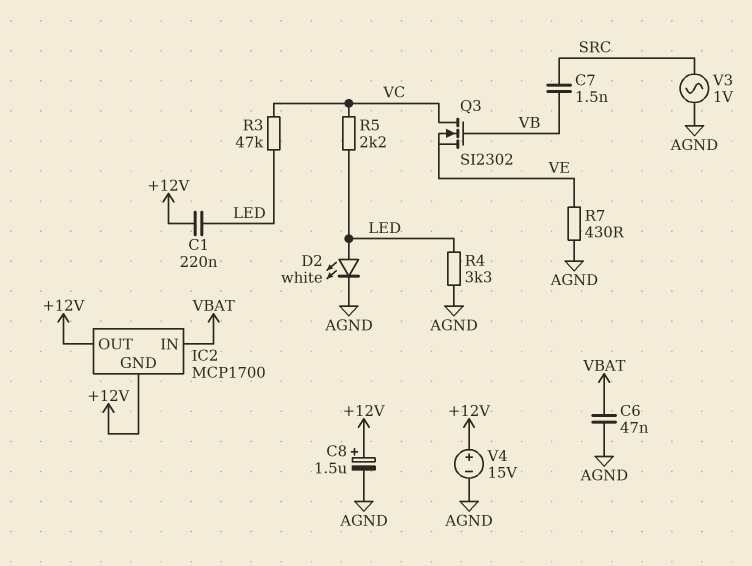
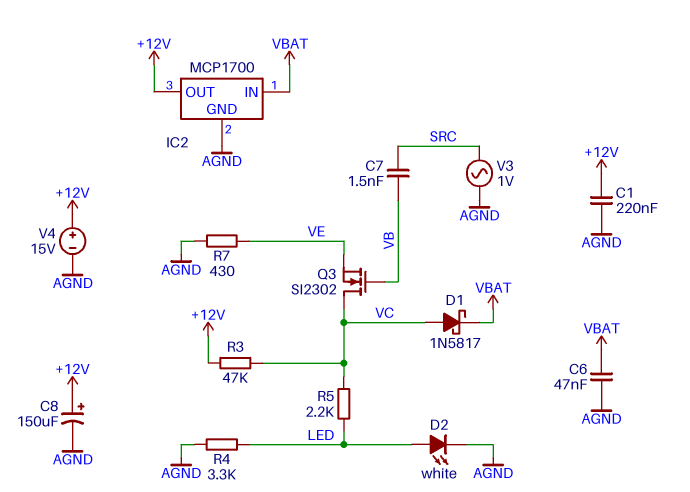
C1: 220nF (+12V, LED) -> 220nF (+12V, AGND)
C8: 1.5uF (plus +12V, minus AGND) -> 150uF (plus +12V, minus AGND)
D1: none -> schottky 1N5817 (A VC, K VBAT)
IC2 pin GND: +12V -> AGND
R3: 47k (LED, VC) -> 47k (+12V, VC)

